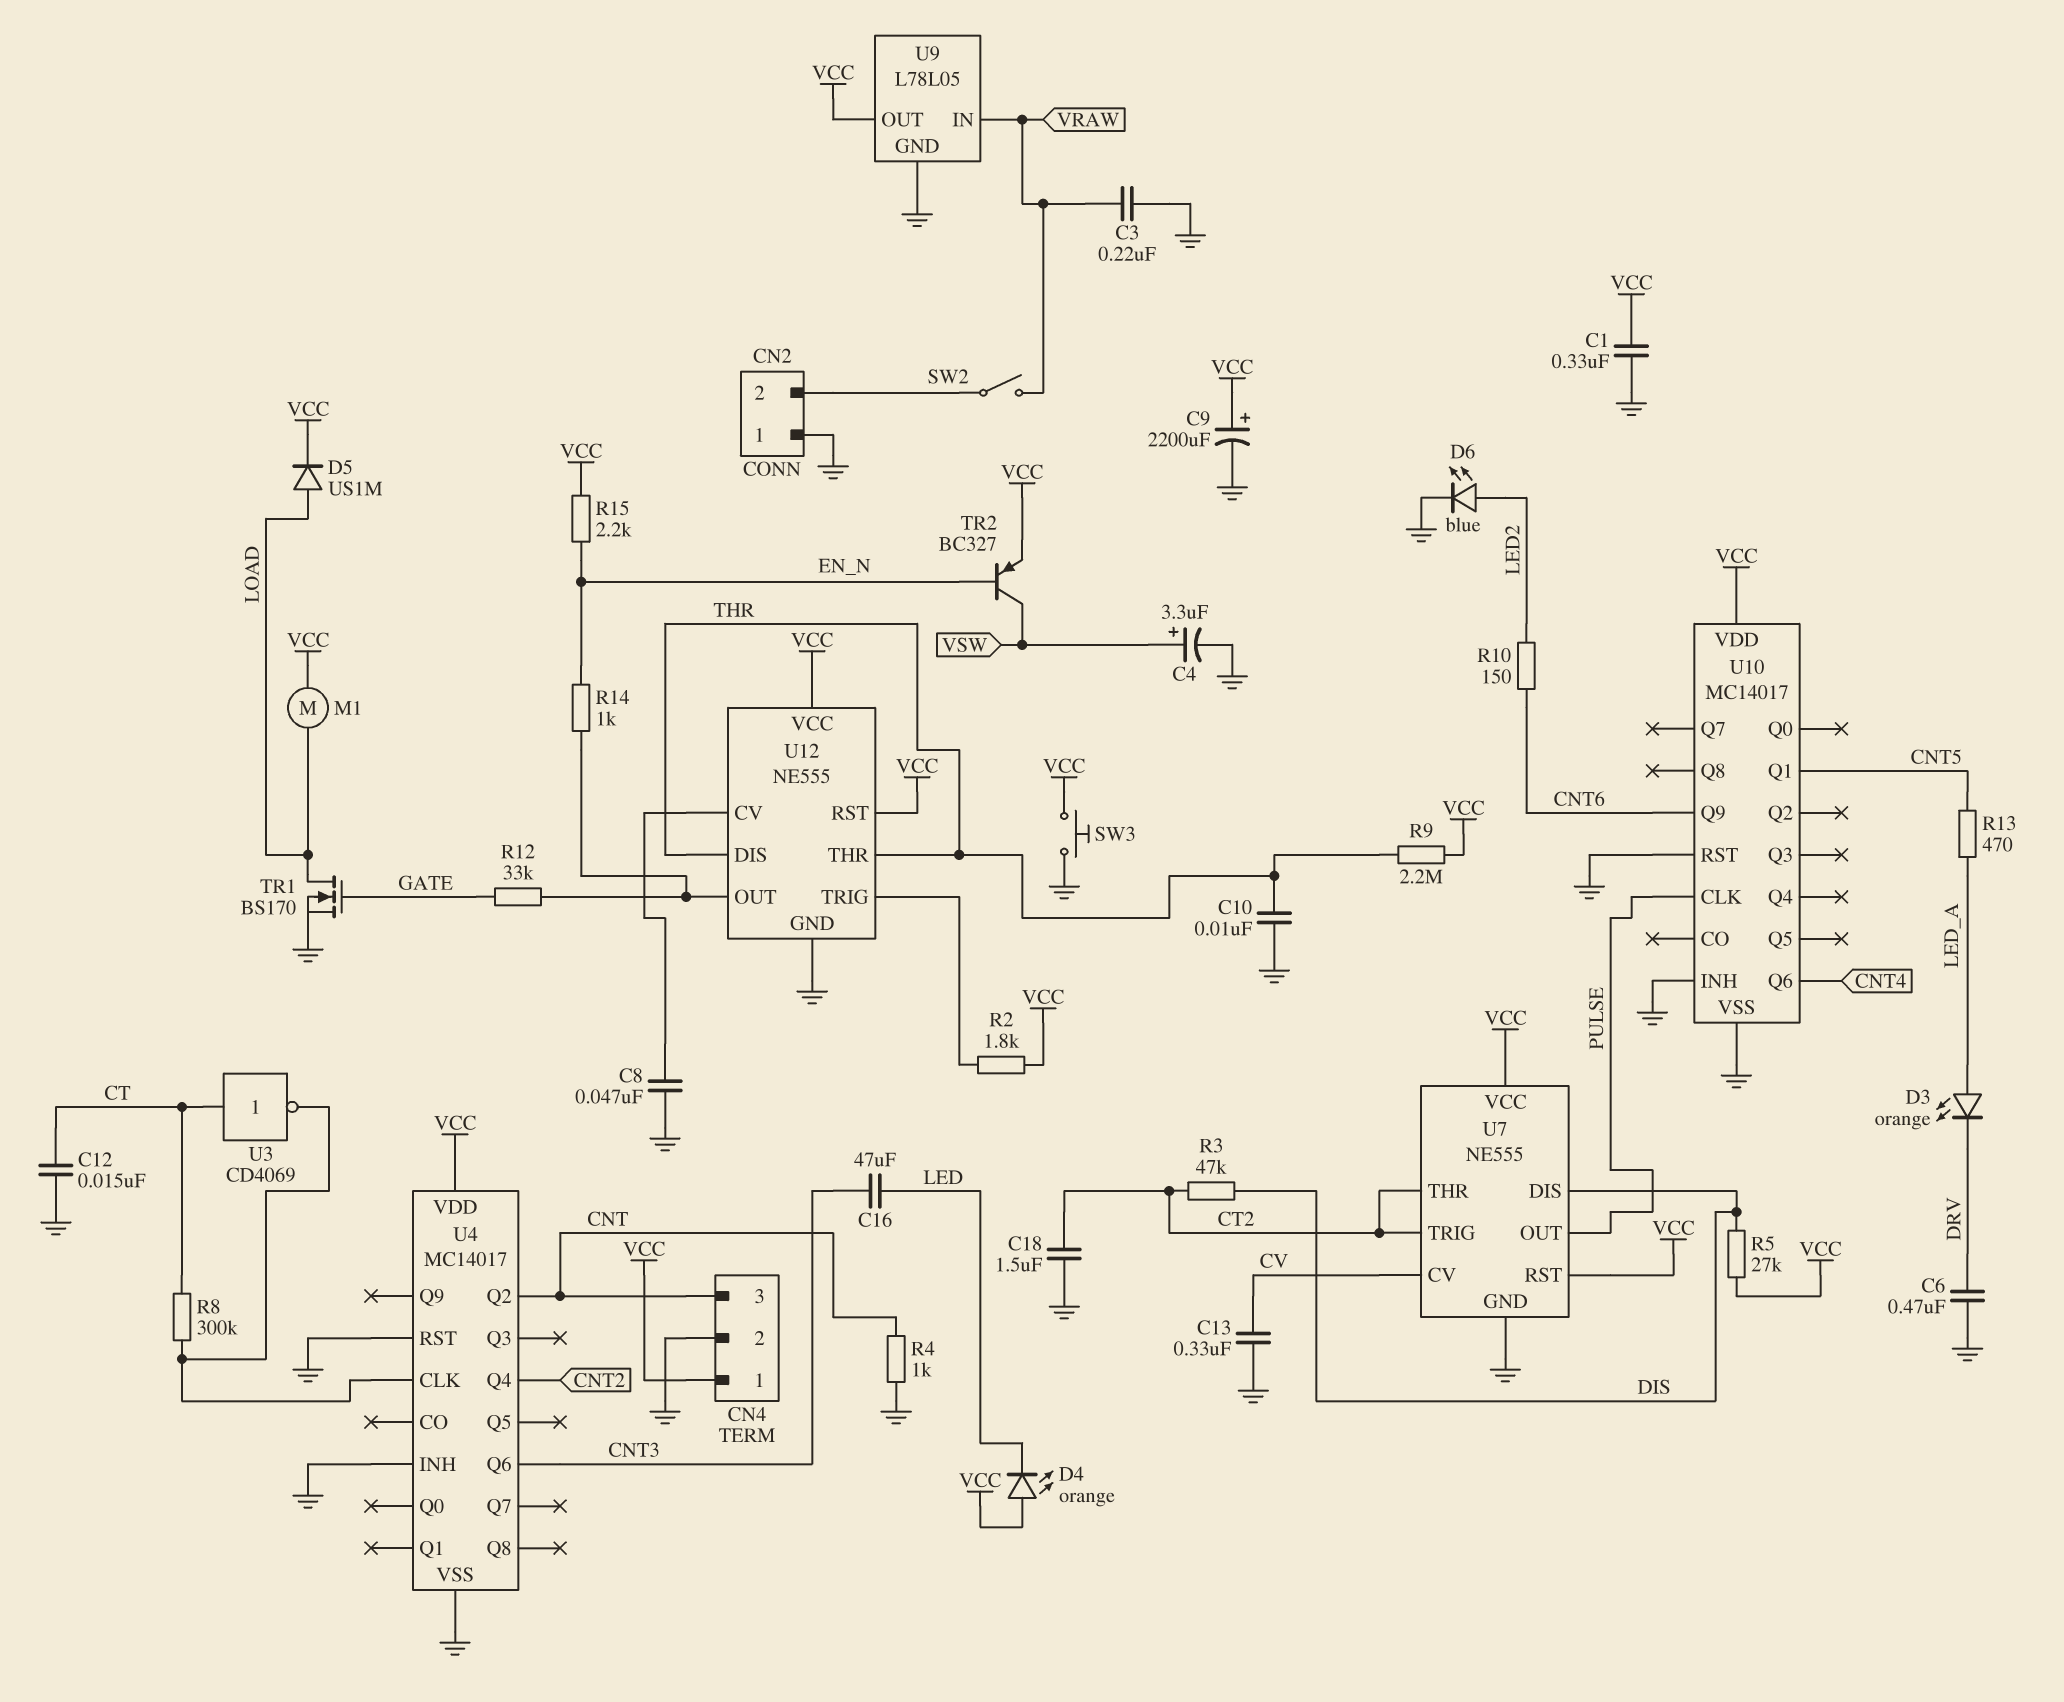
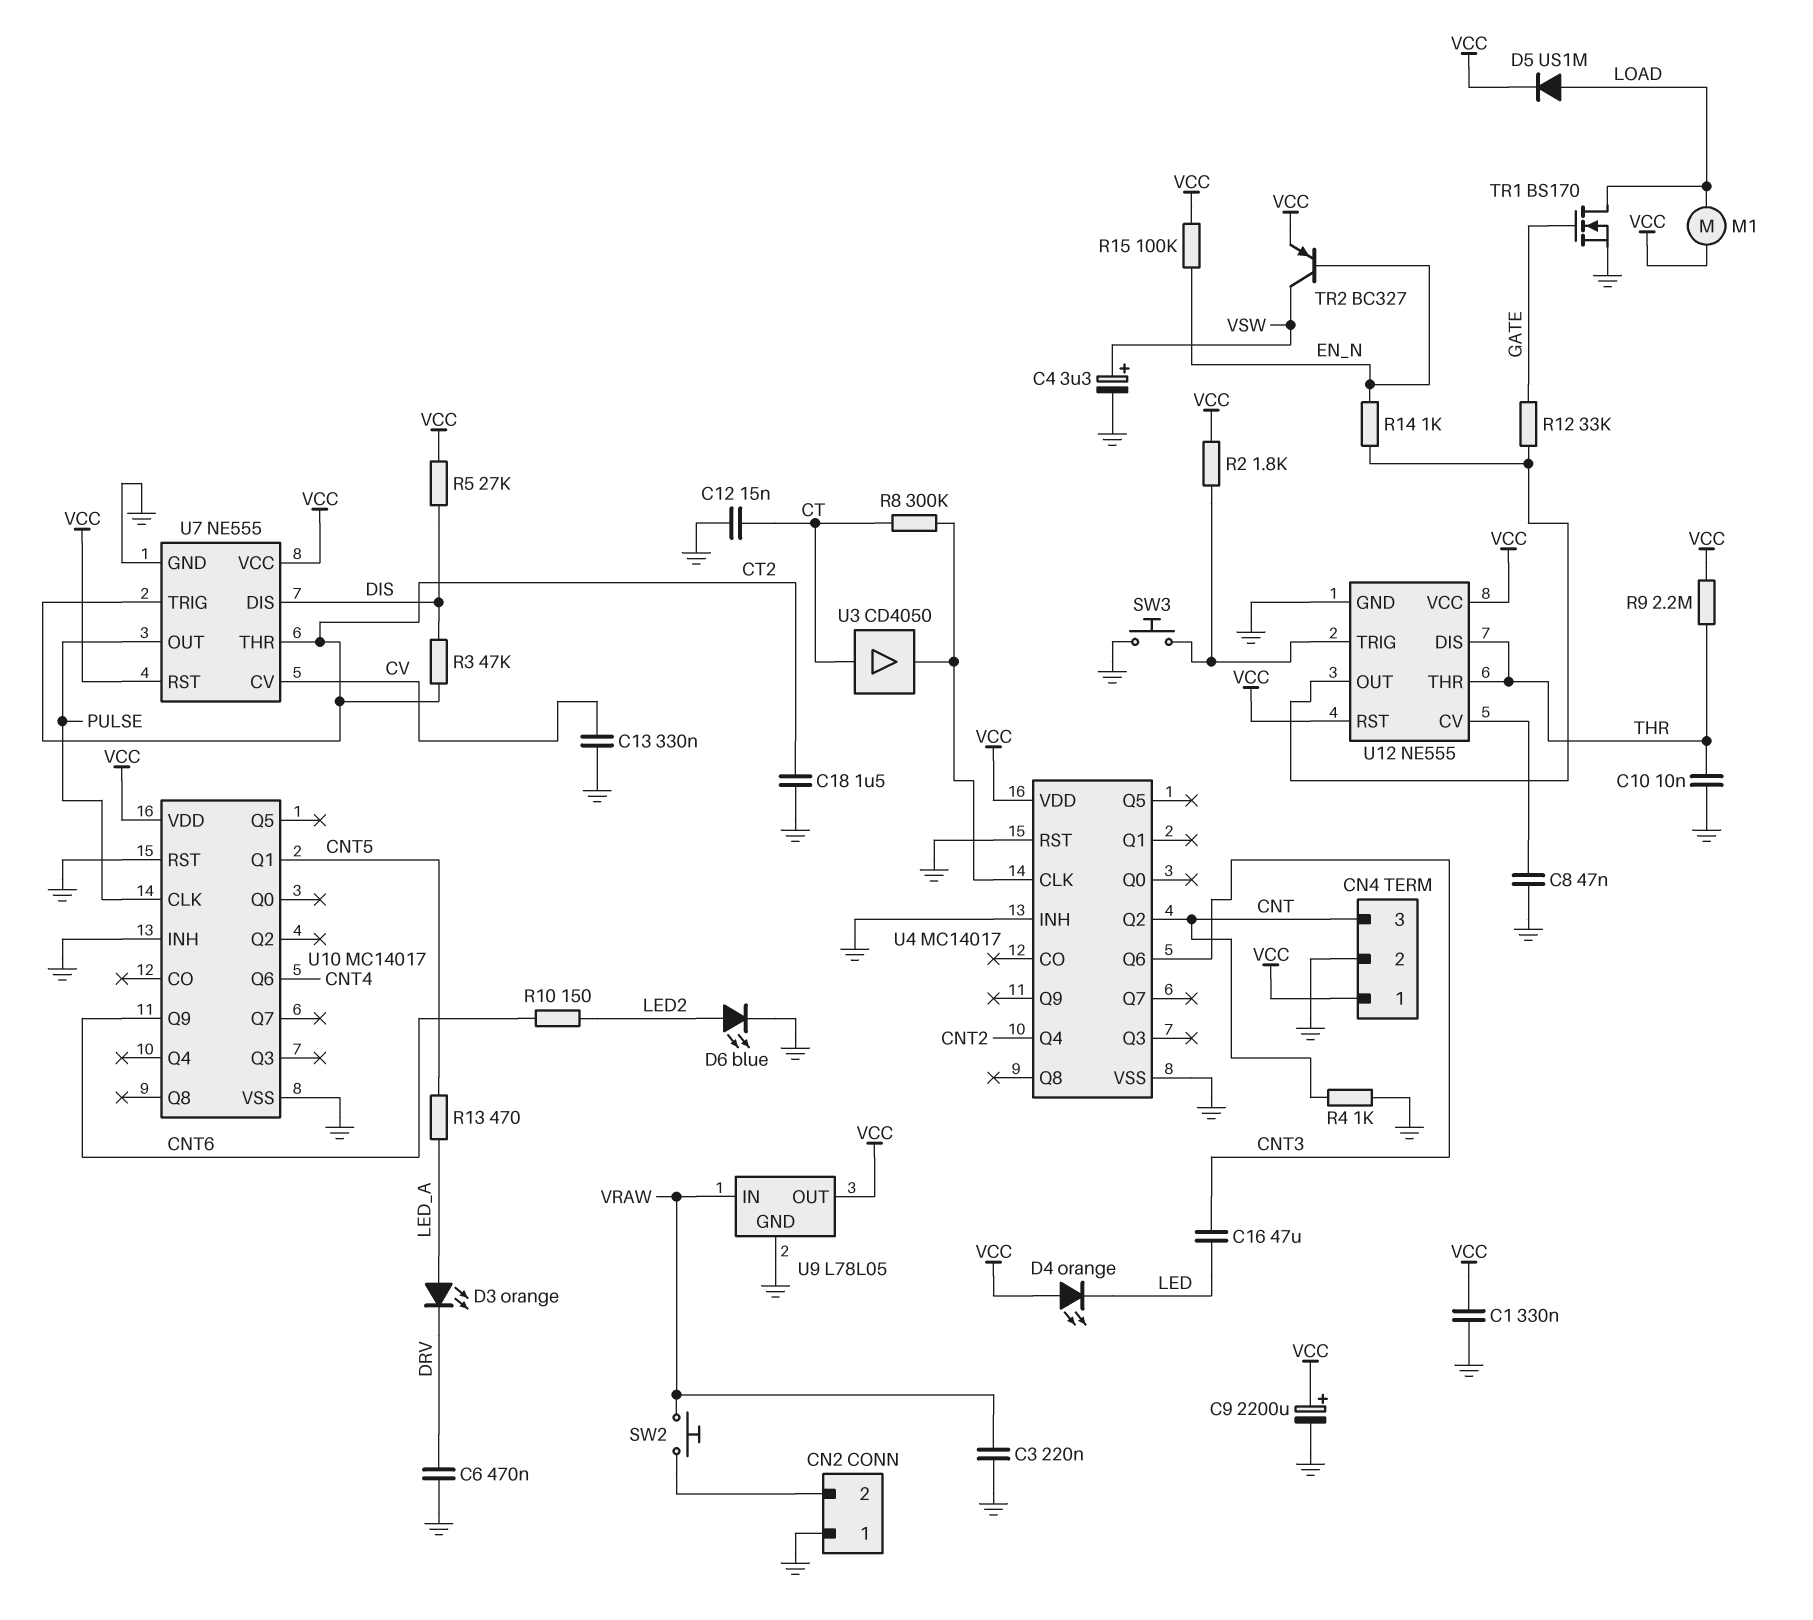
R15: 2.2k (EN_N, VCC) -> 100k (EN_N, VCC)
SW2: switch (CN2/2, VRAW) -> button (CN2/2, VRAW)
SW3: button (GND, VCC) -> button (GND, U12/TRIG)
U3: NOT CD4069 (in CT, out U4/CLK) -> buffer CD4050 (in CT, out U4/CLK)

